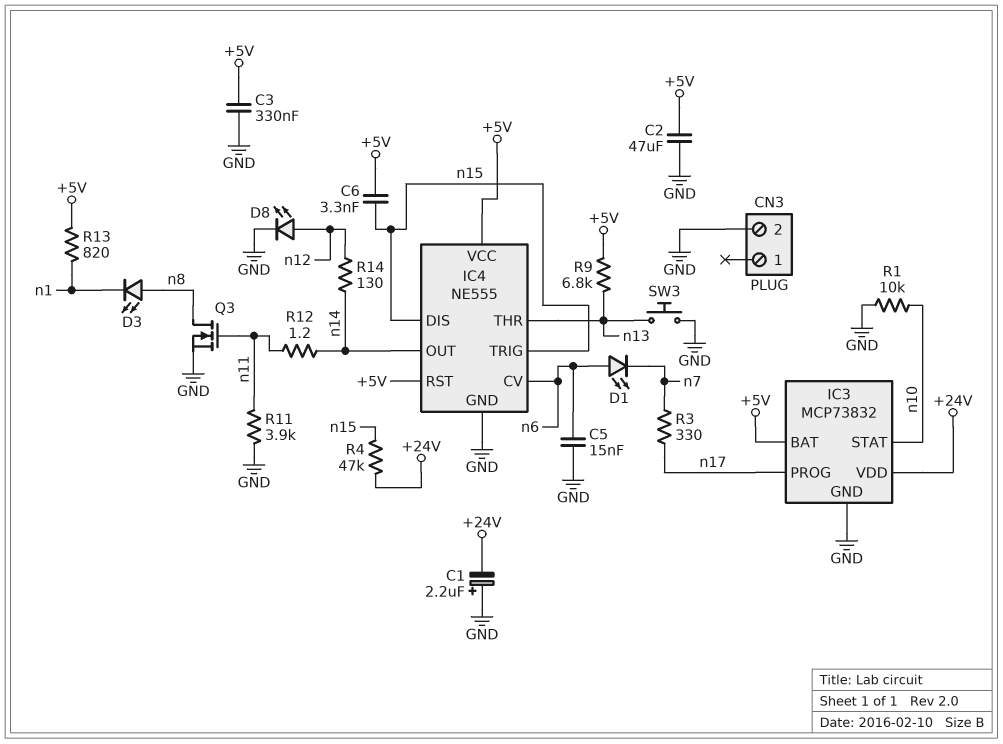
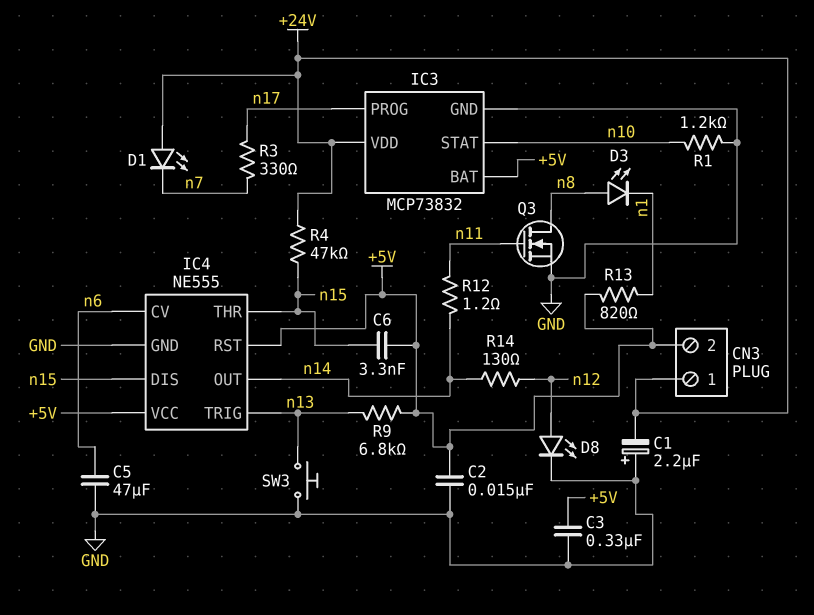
C2: 47uF (+5V, GND) -> 15nF (+5V, GND)
C5: 15nF (GND, n6) -> 47uF (GND, n6)
CN3 pin 1: none -> +24V
CN3 pin 2: GND -> +5V
D1: LED (A n6, K n7) -> LED (A +24V, K n7)
IC4 pin THR: n13 -> n15
IC4 pin TRIG: n15 -> n13
R1: 10k (GND, n10) -> 1.2k (GND, n10)
R11: 3.9k (GND, n11) -> none

